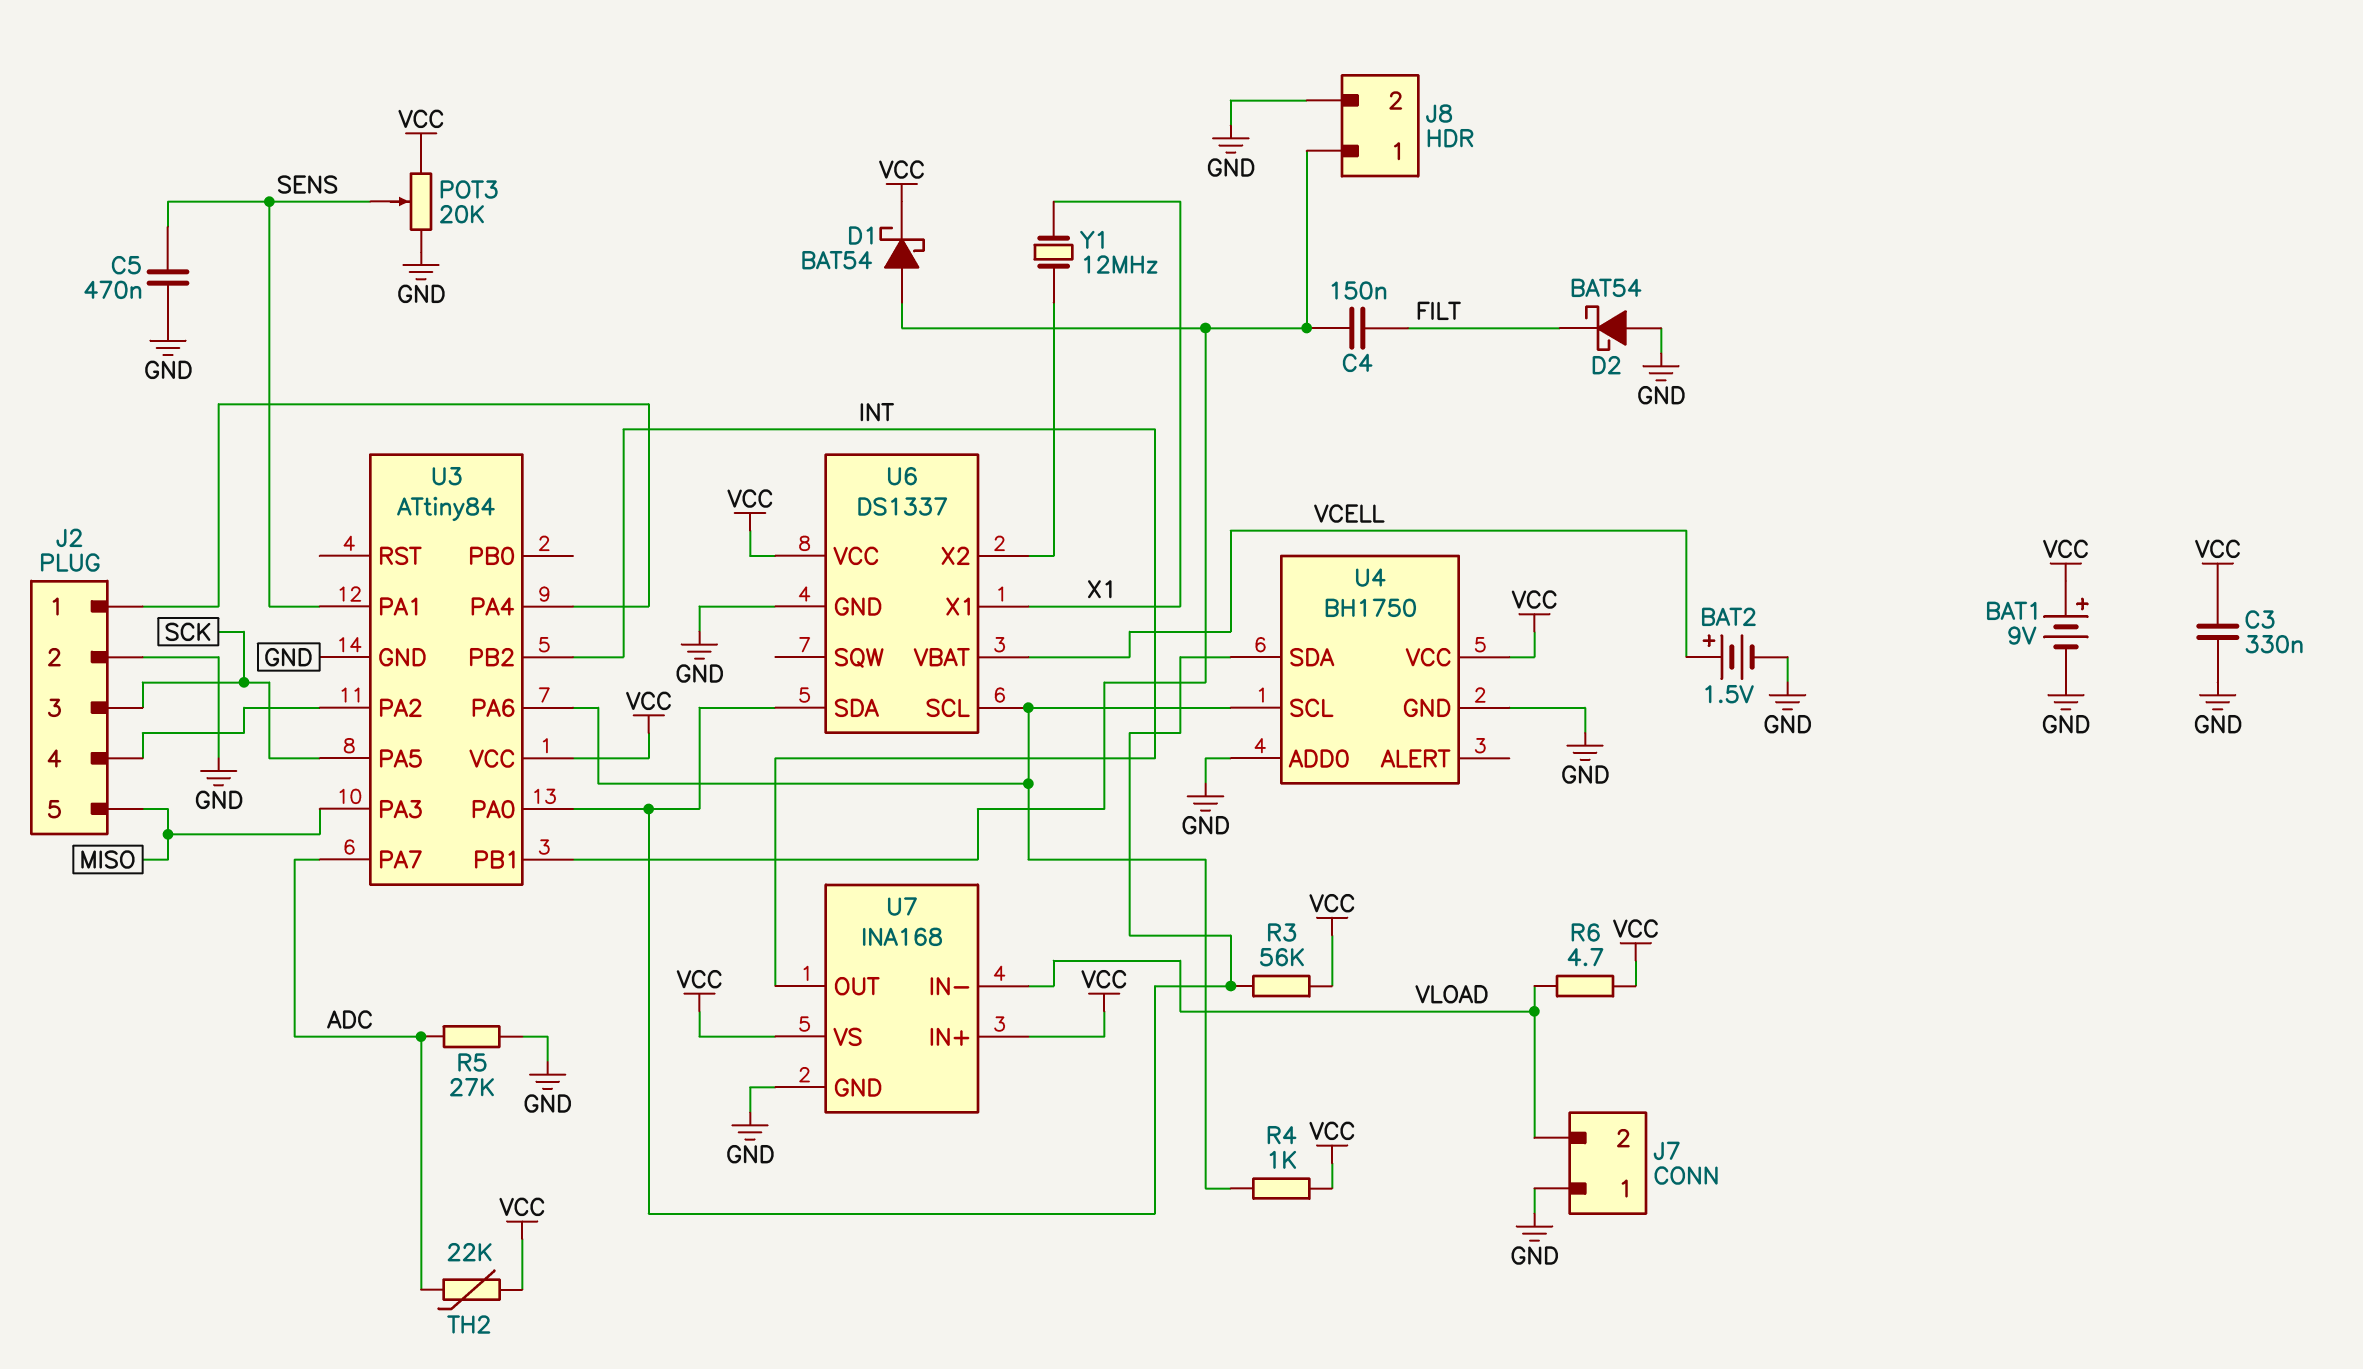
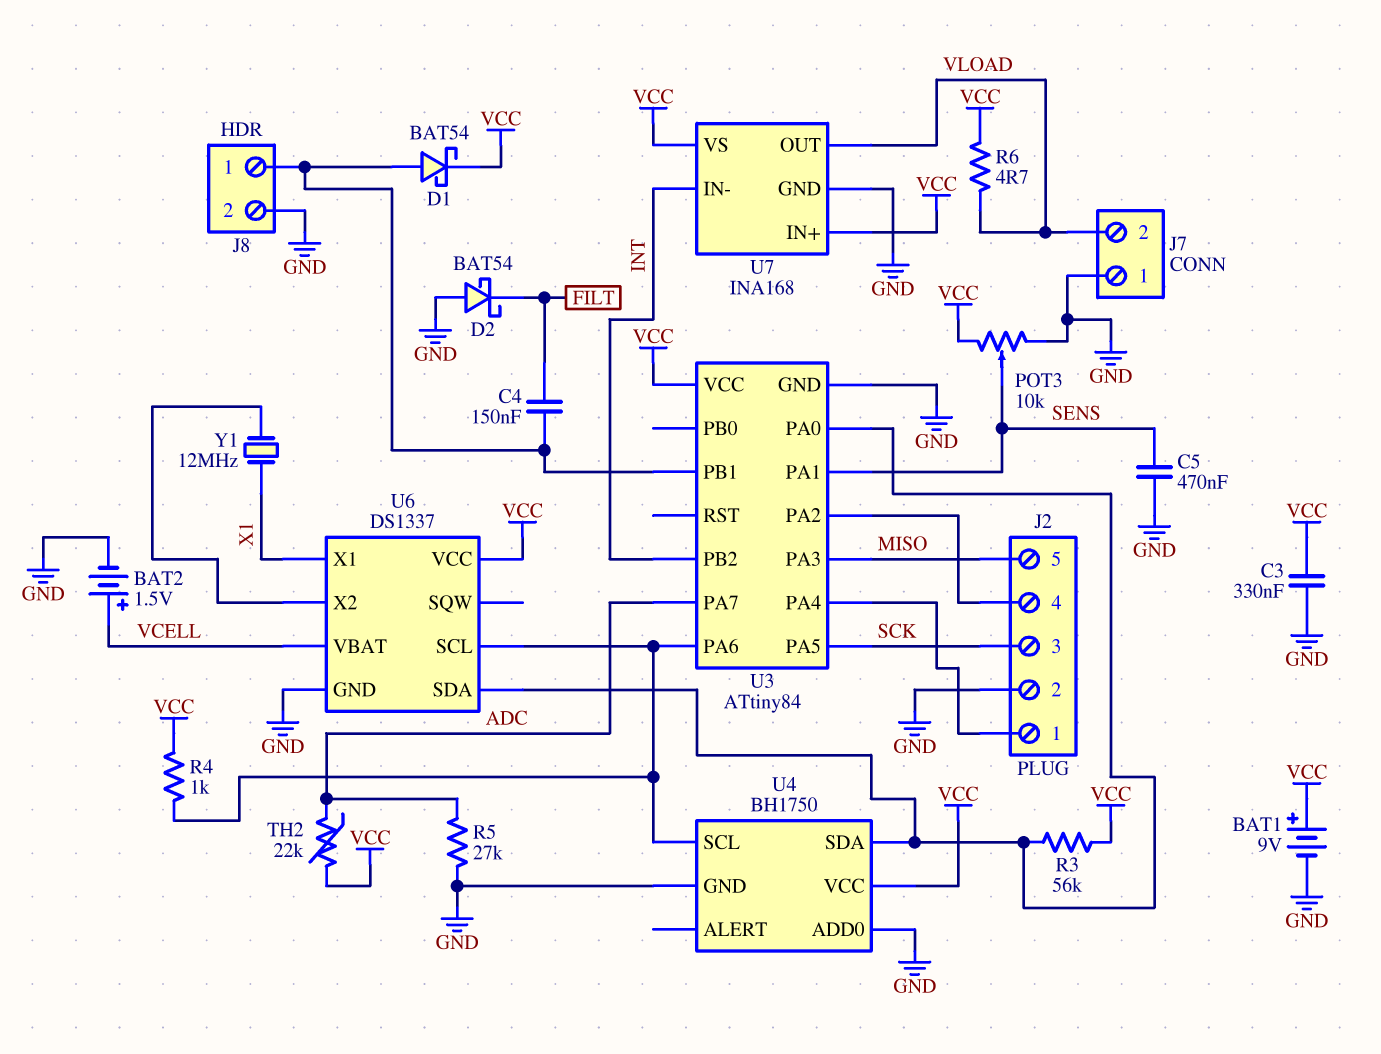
POT3: 20k (GND, VCC, wiper SENS) -> 10k (GND, VCC, wiper SENS)
U7 pin IN-: VLOAD -> INT
U7 pin OUT: INT -> VLOAD

